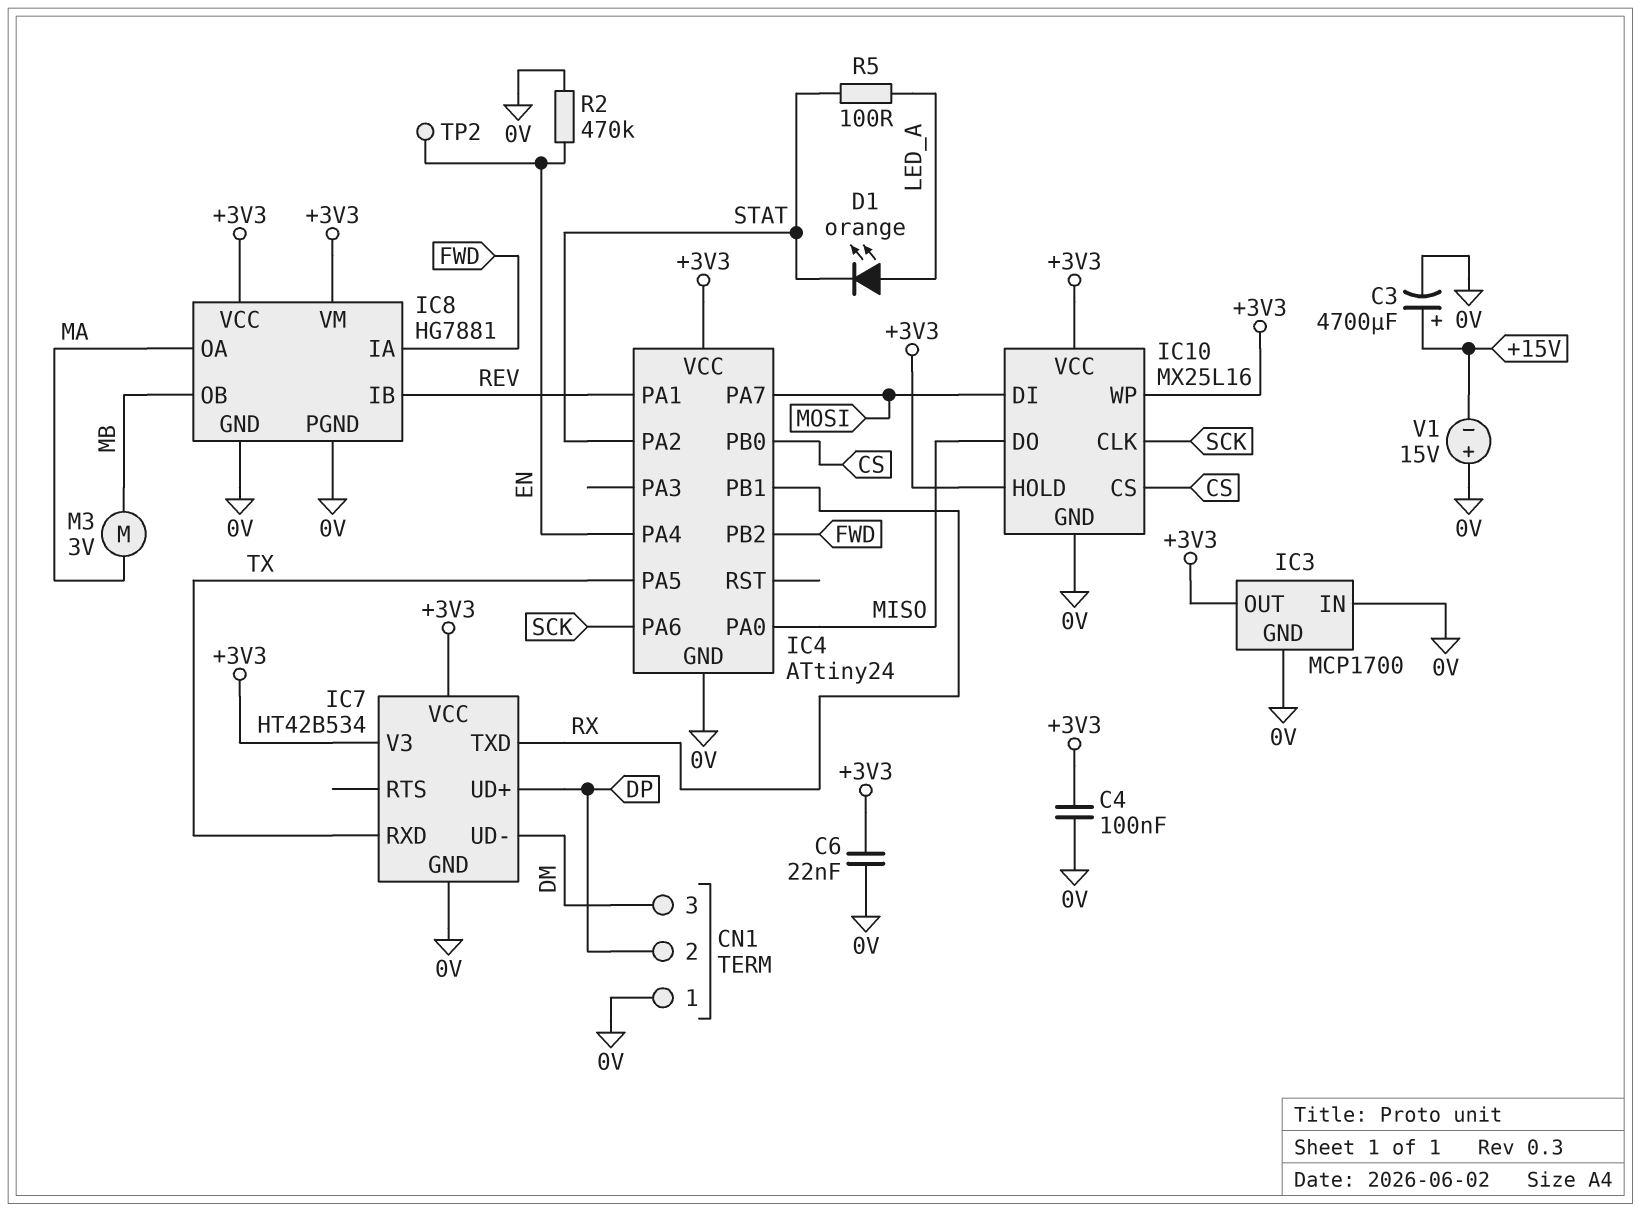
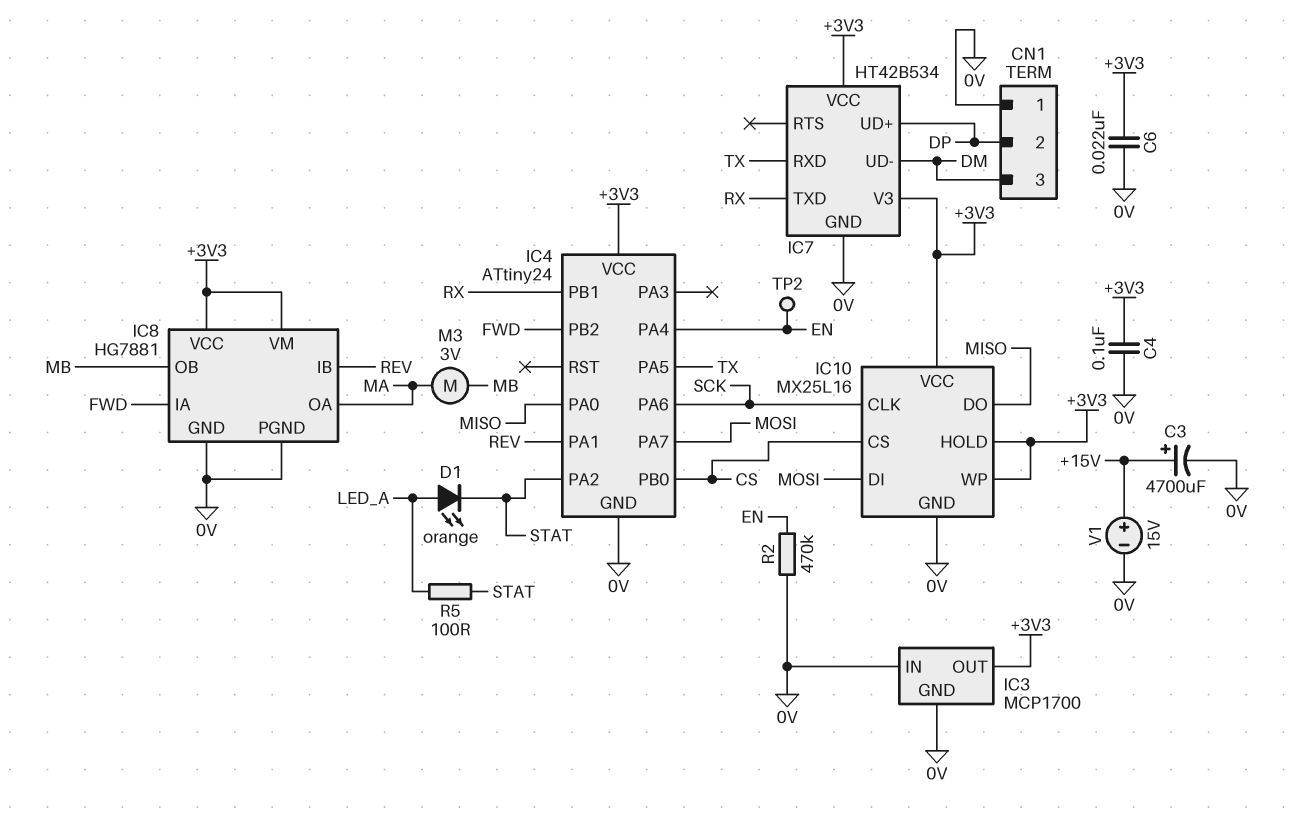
V1: 15V (plus 0V, minus +15V) -> 15V (plus +15V, minus 0V)

